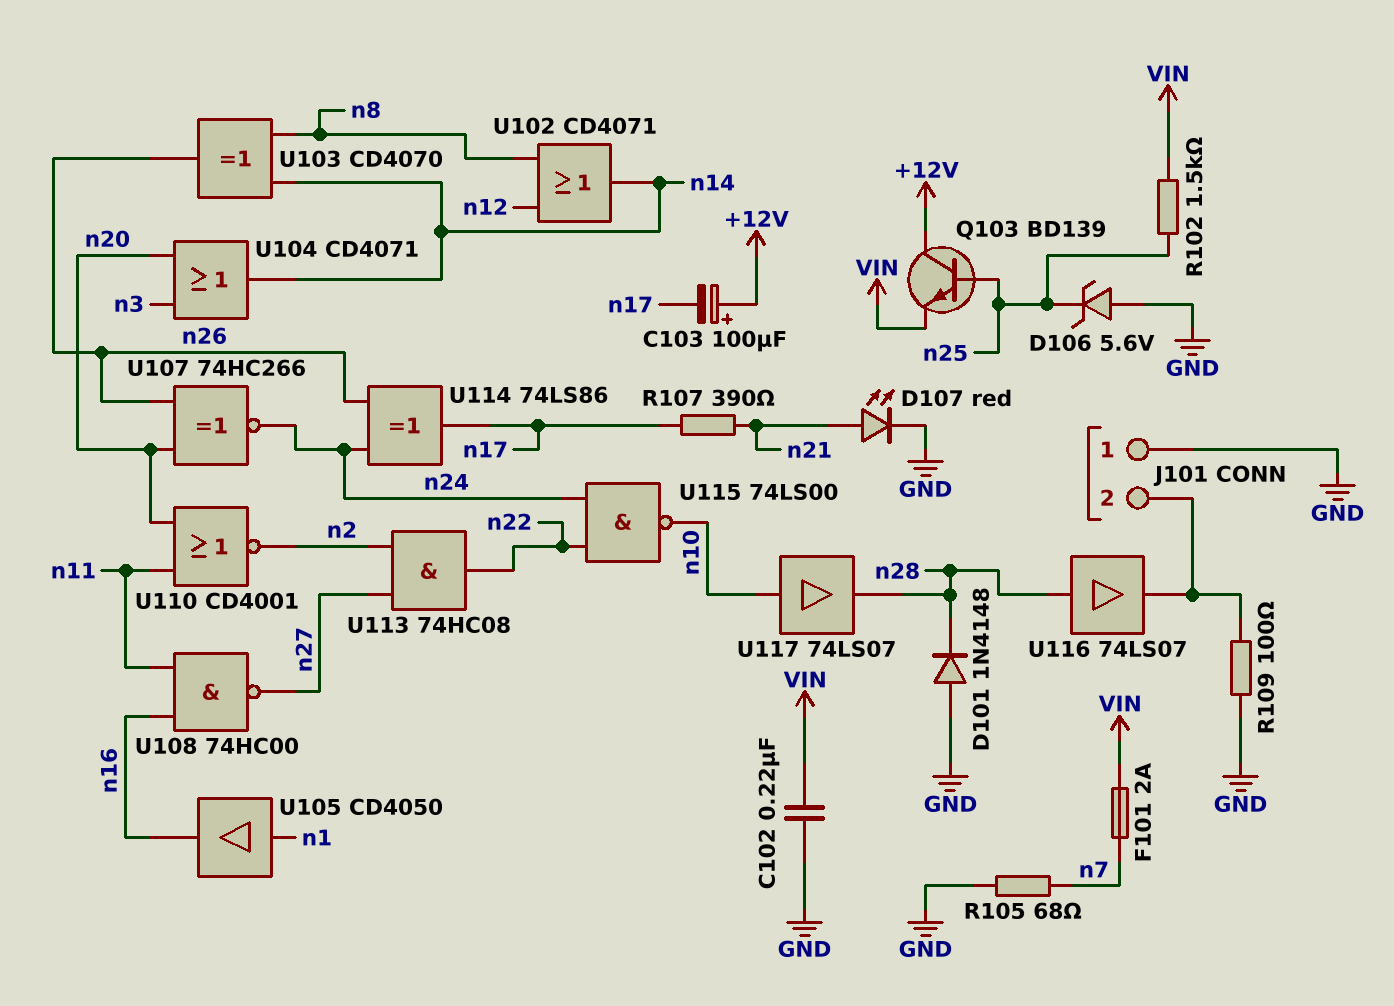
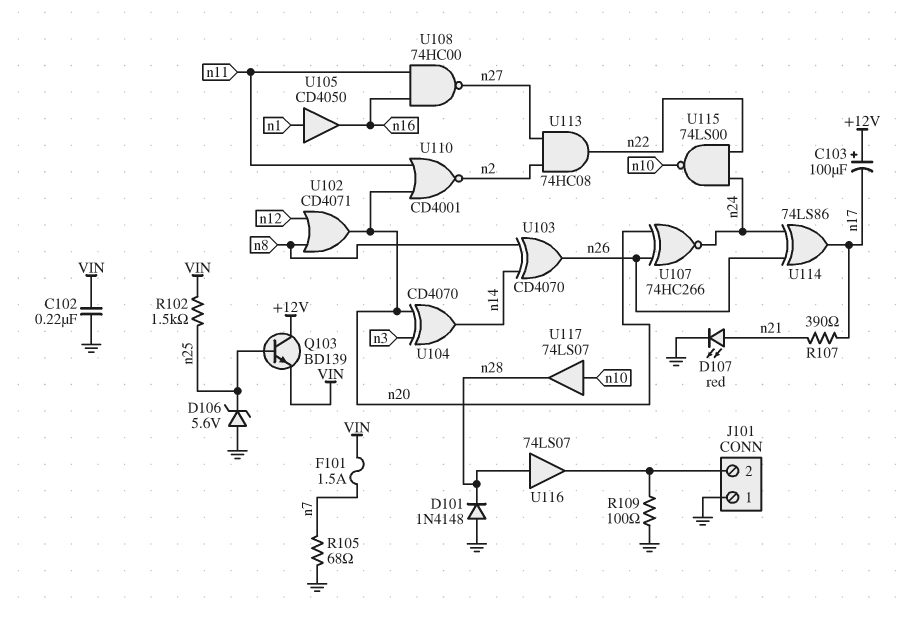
F101: 2A (VIN, n7) -> 1.5A (VIN, n7)
U102: OR CD4071 (in n8, in n12, out n14) -> OR CD4071 (in n8, in n12, out n20)
U104: OR CD4071 (in n3, in n20, out n14) -> XOR CD4070 (in n3, in n20, out n14)

